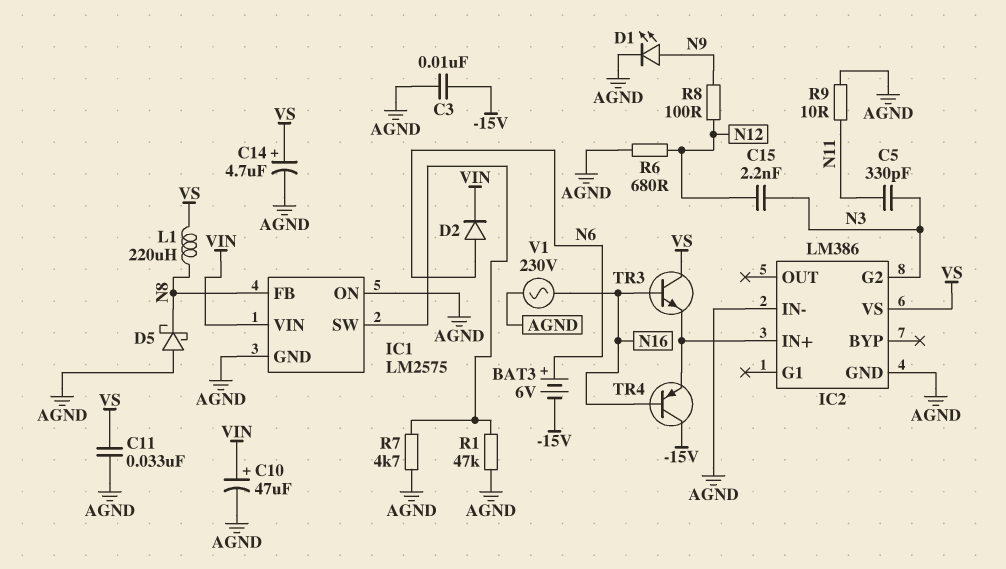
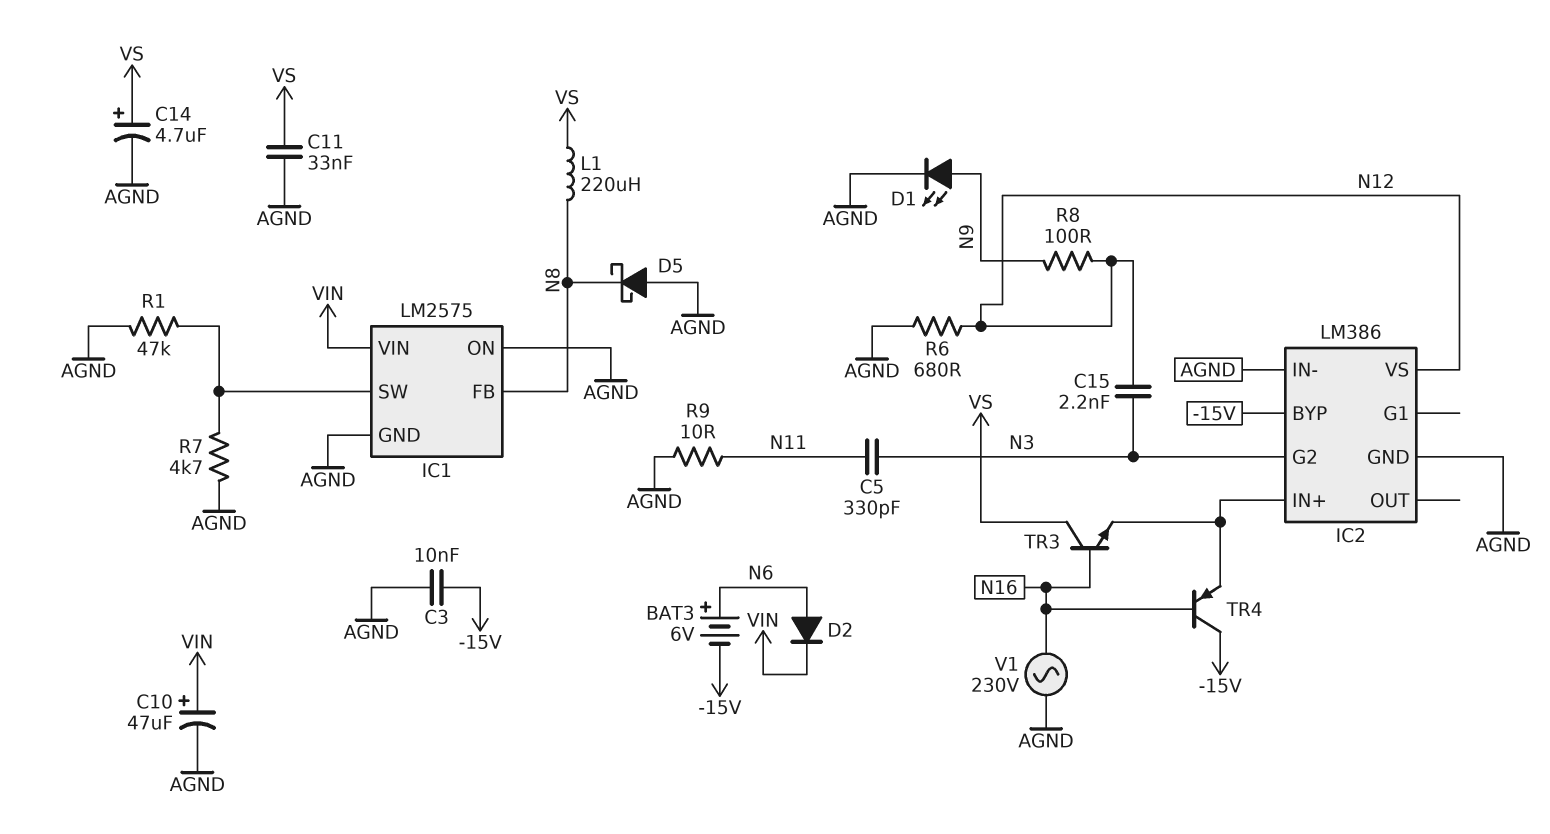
IC2 pin BYP: none -> -15V
IC2 pin VS: VS -> N12

